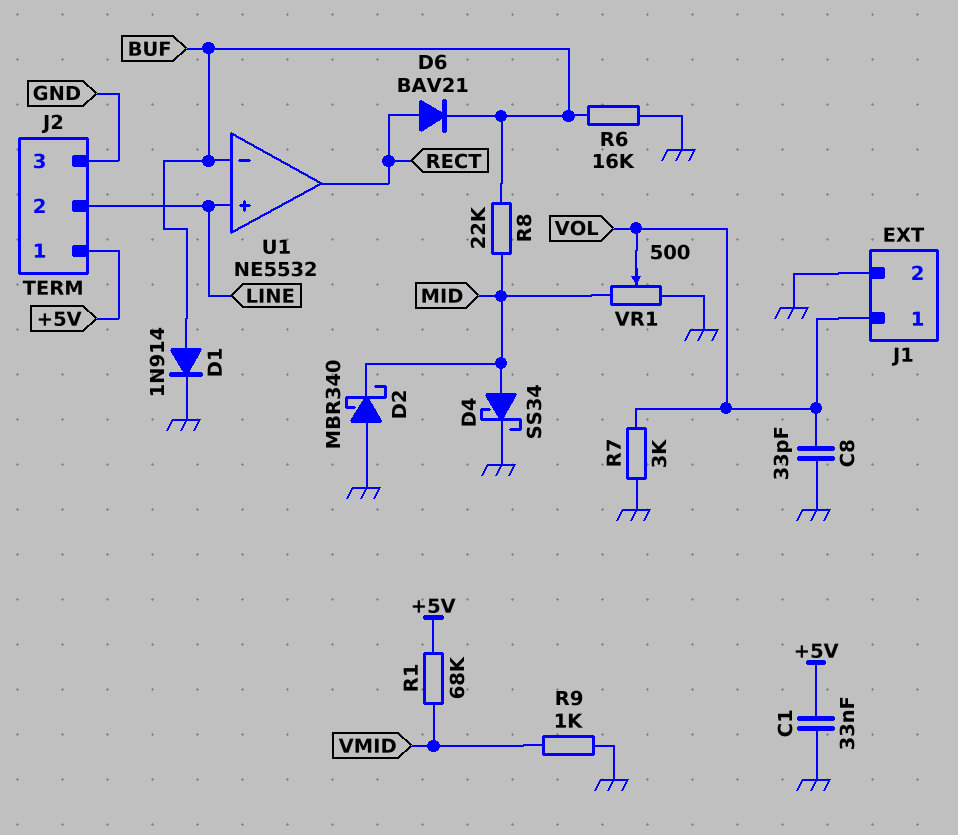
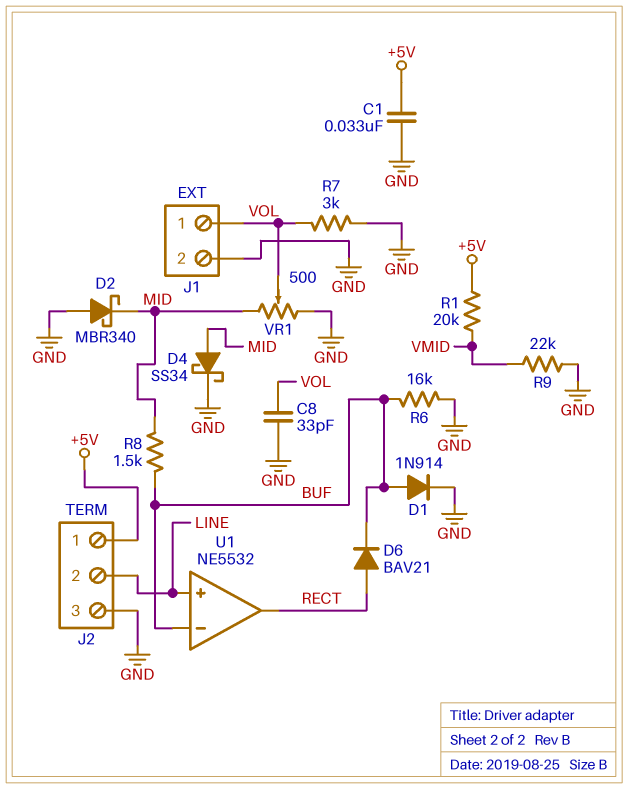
R1: 68k (+5V, VMID) -> 20k (+5V, VMID)
R8: 22k (BUF, MID) -> 1.5k (BUF, MID)
R9: 1k (GND, VMID) -> 22k (GND, VMID)

